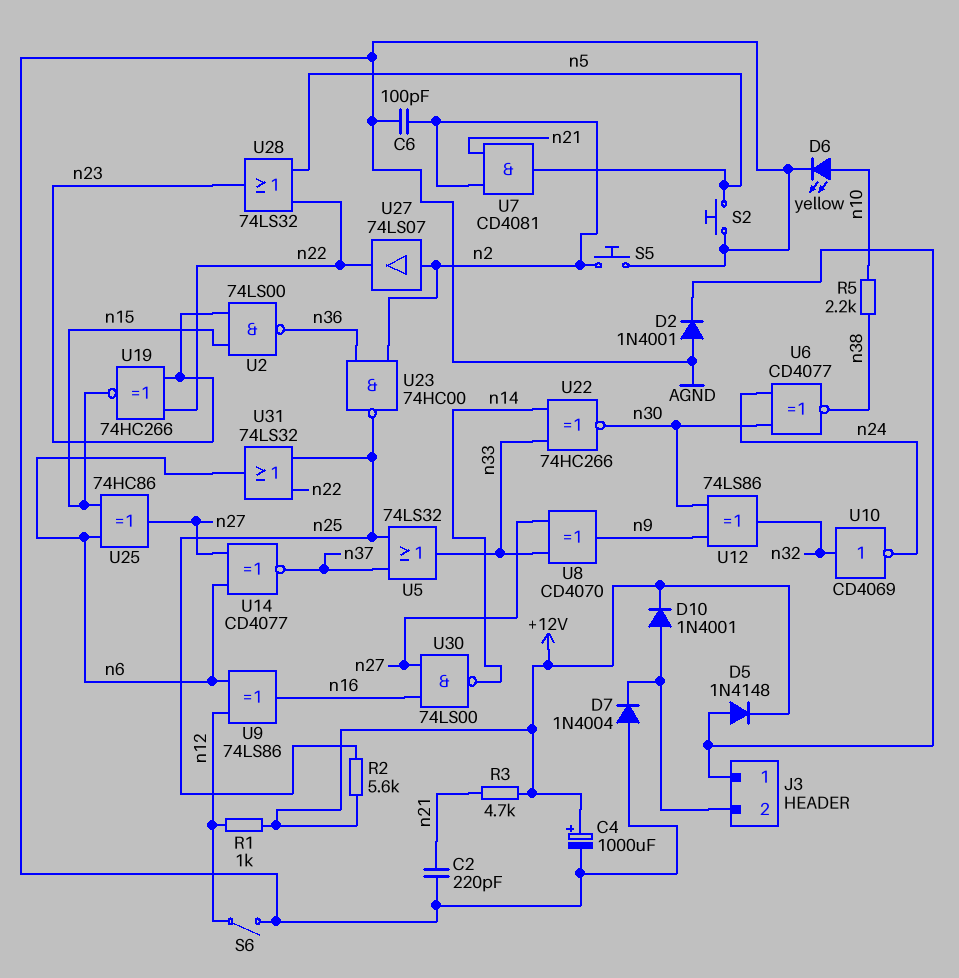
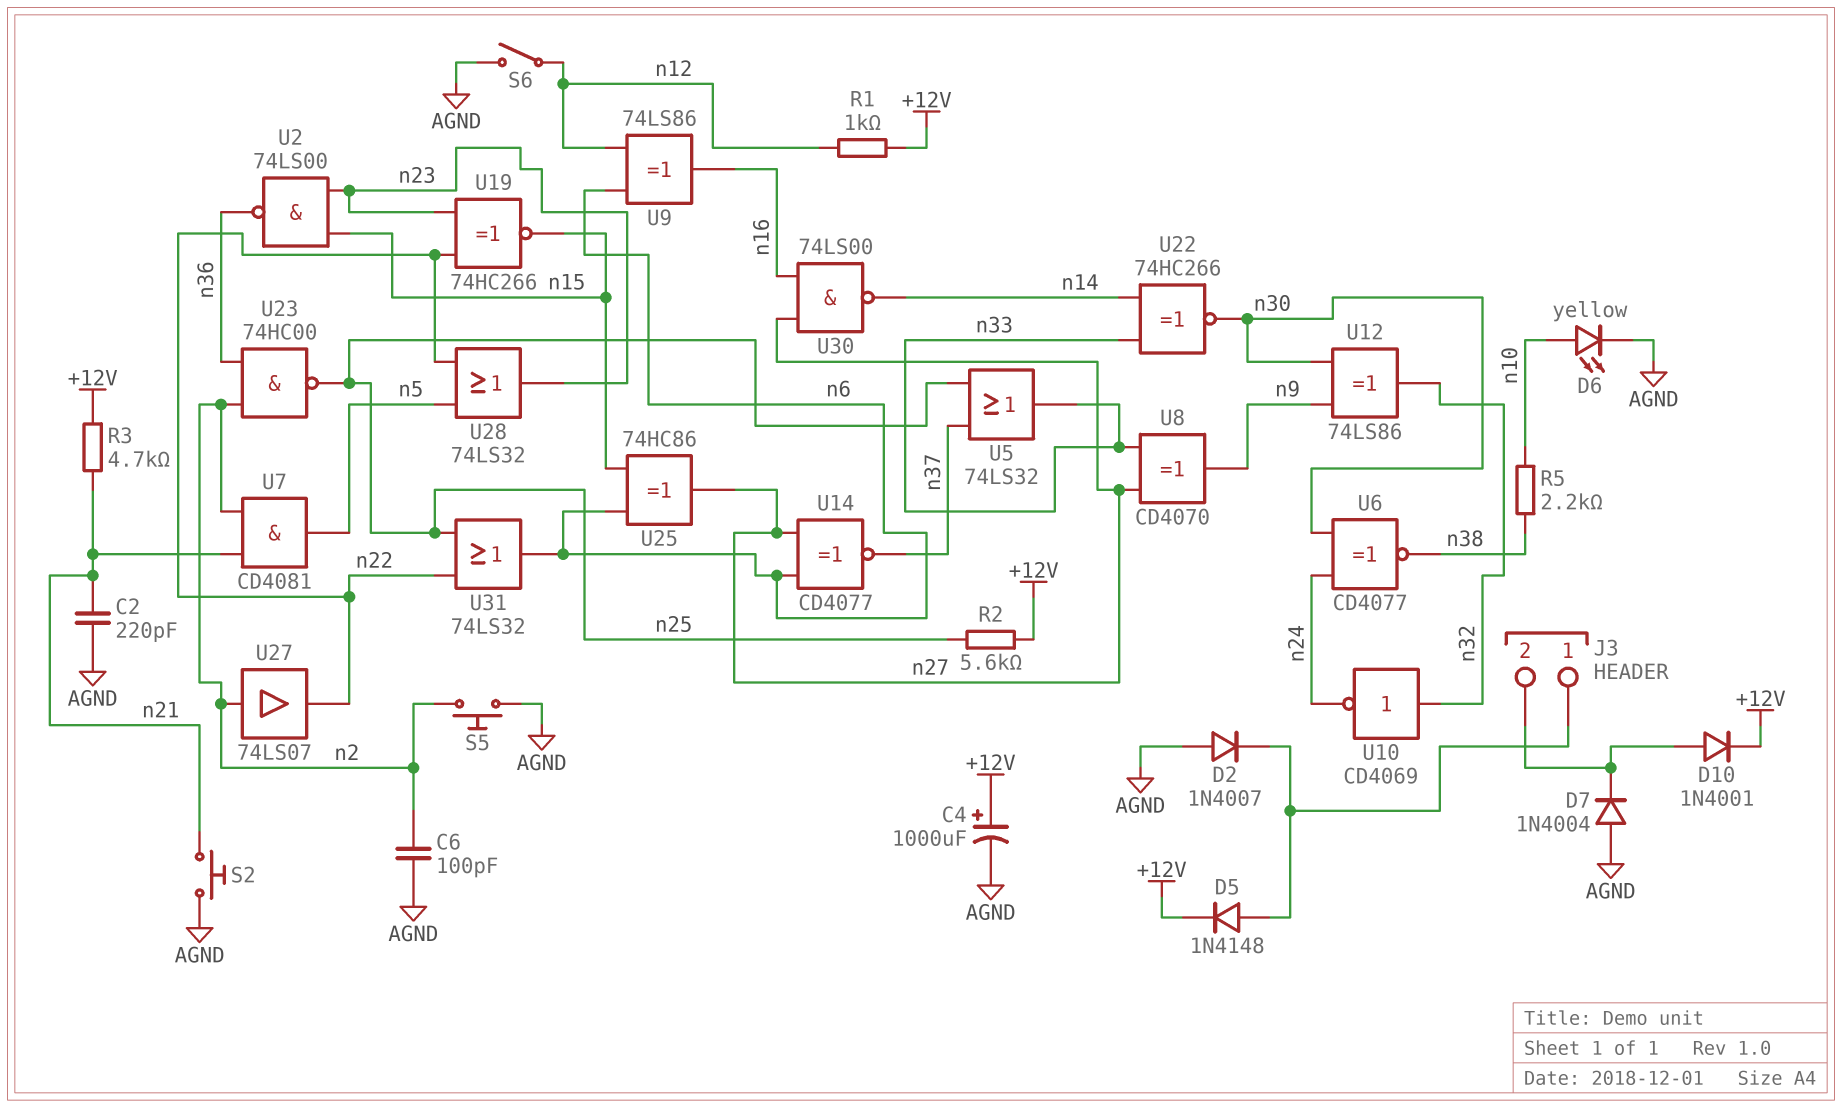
D2: diode 1N4001 (A AGND, K J3/1) -> diode 1N4007 (A AGND, K J3/1)
S2: button (AGND, n5) -> button (AGND, n21)

